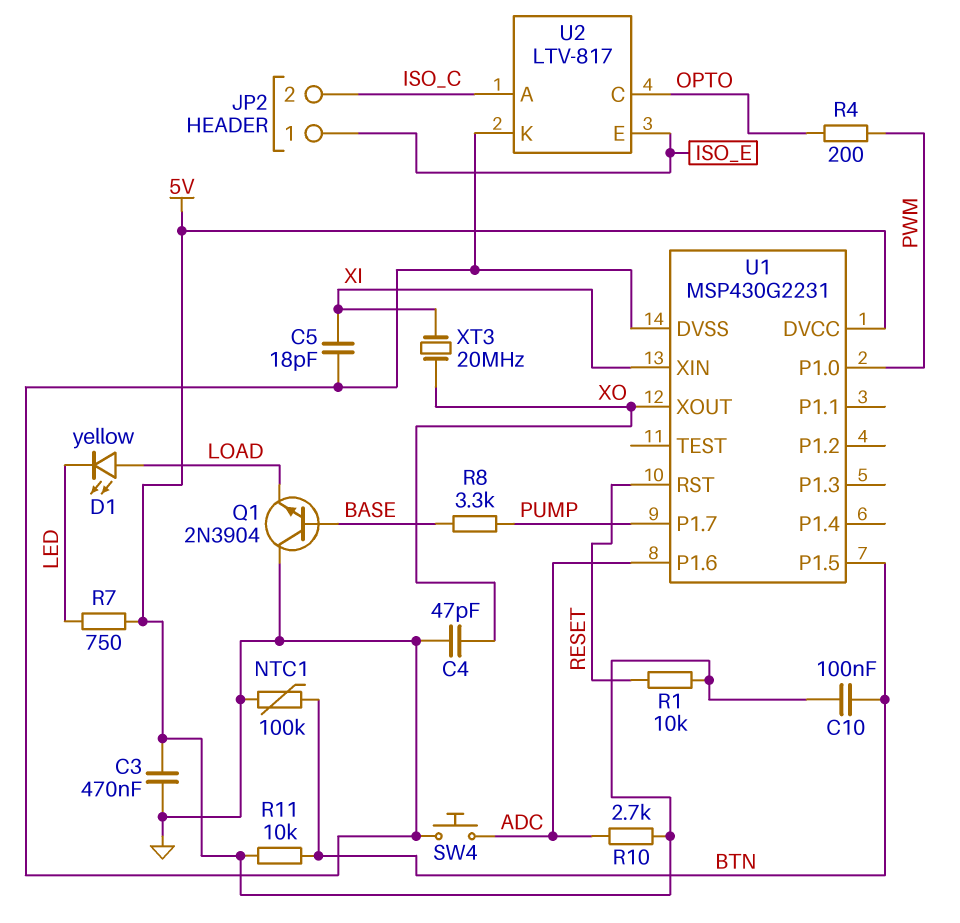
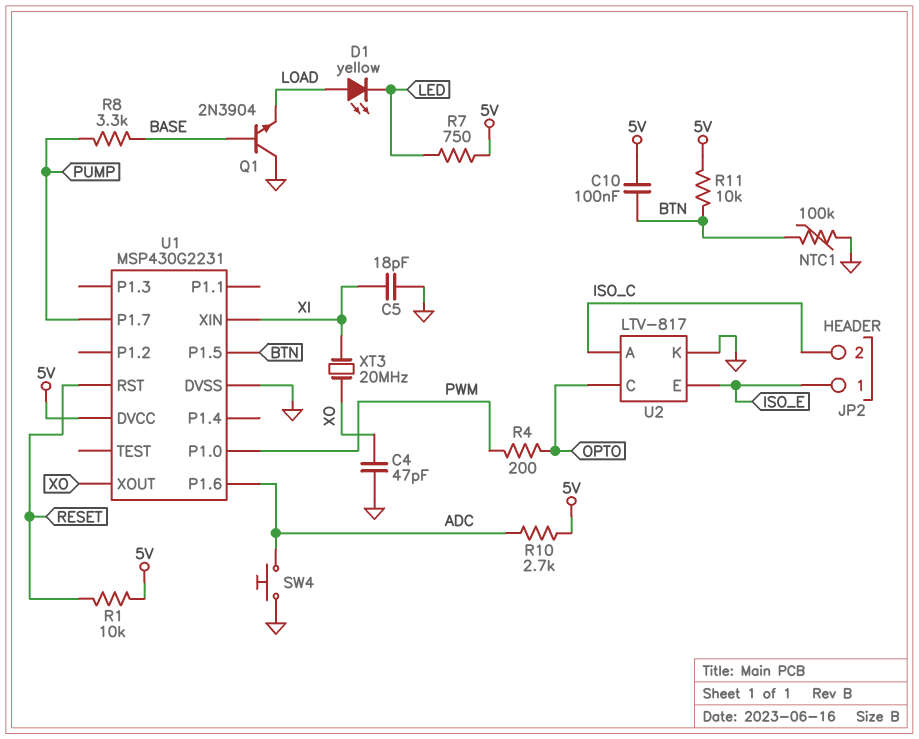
C3: 470nF (5V, GND) -> none

